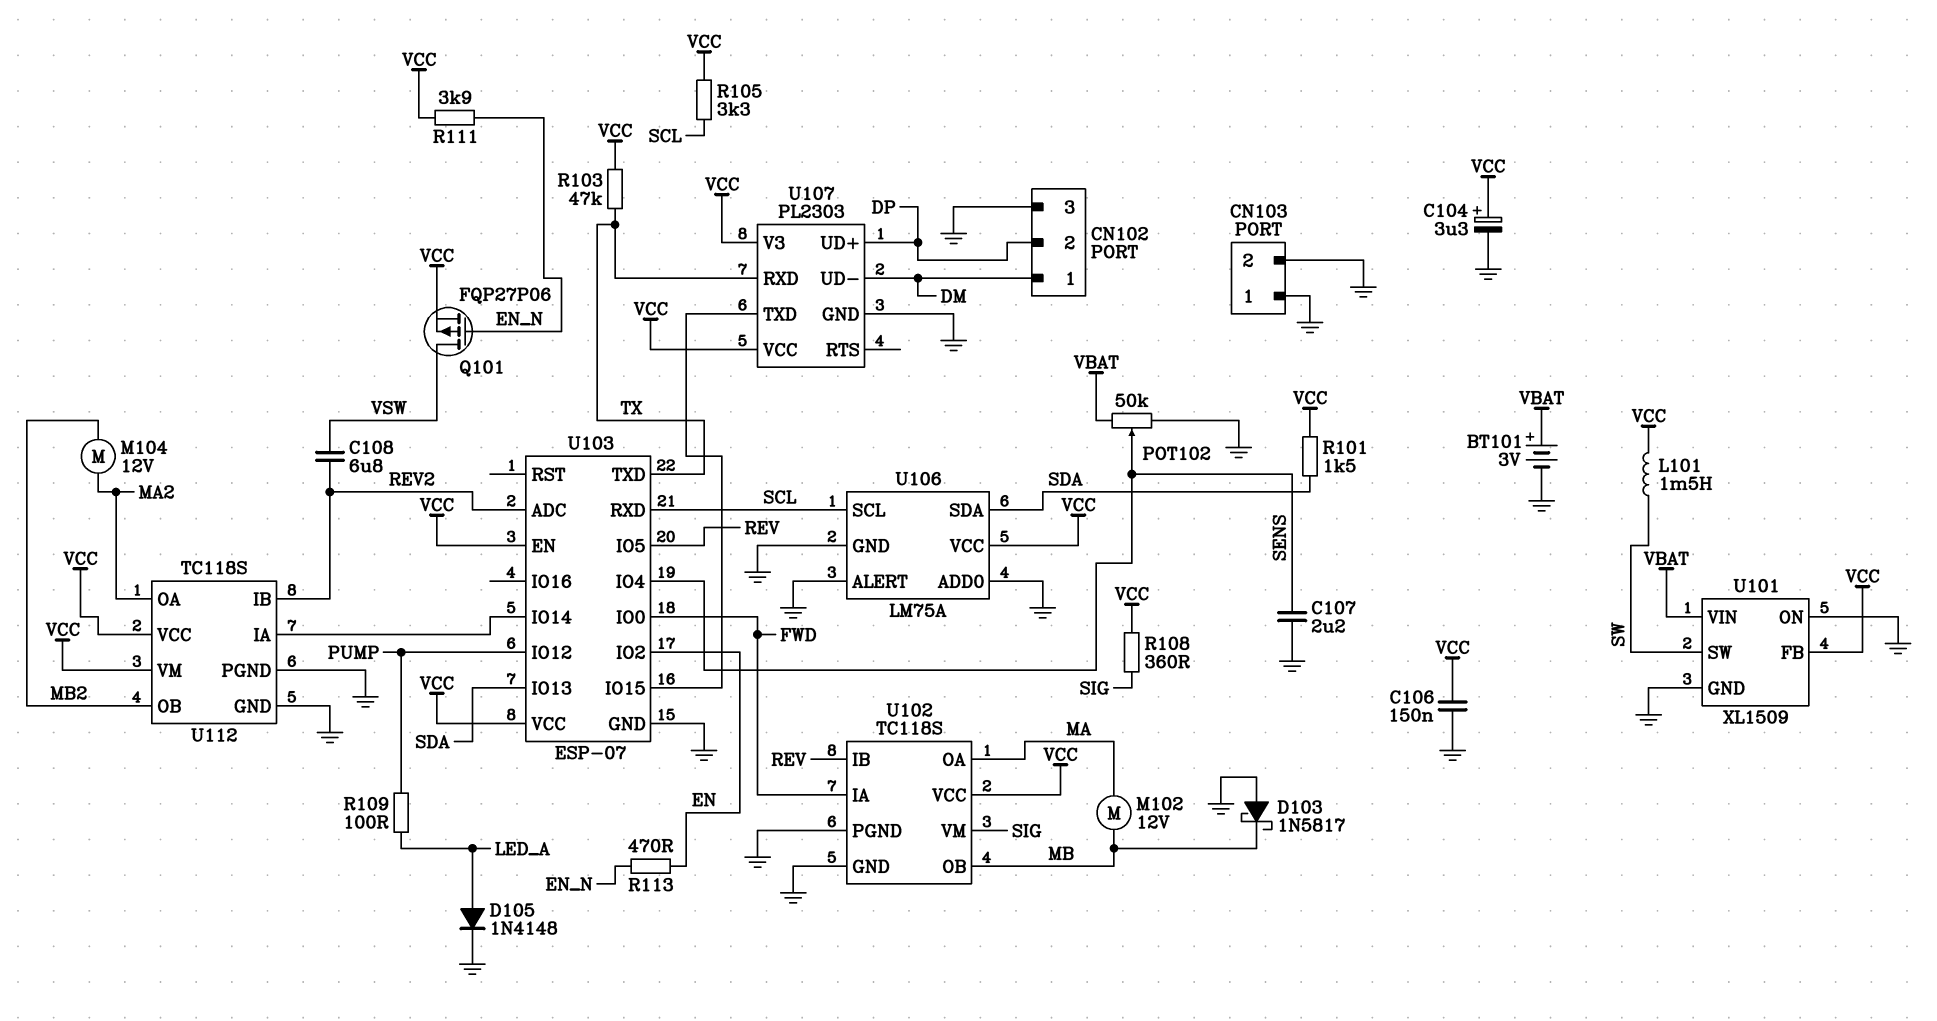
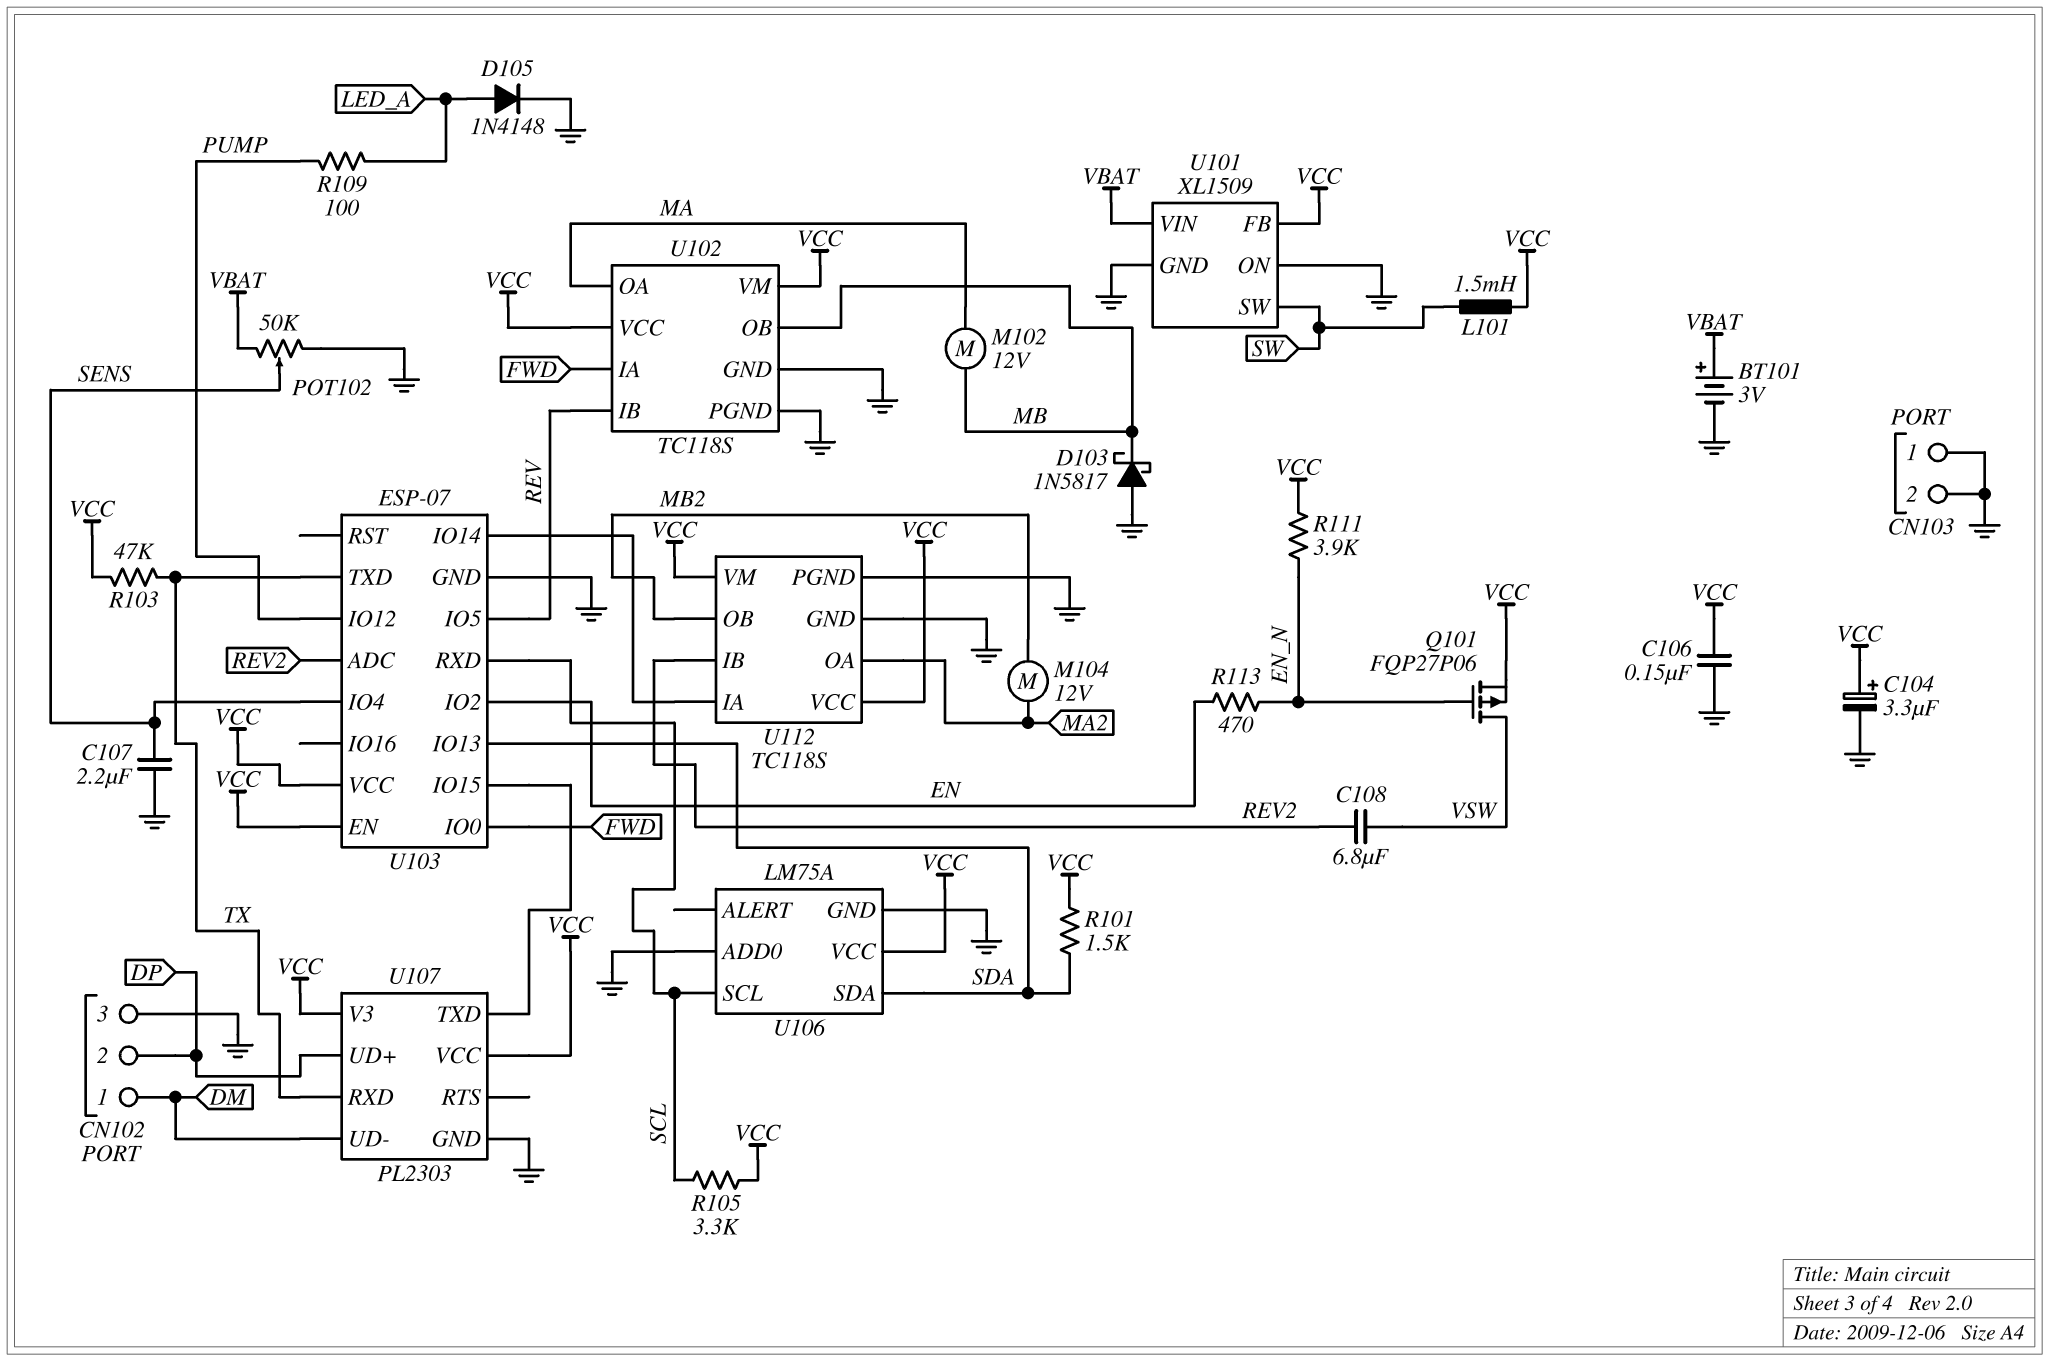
R108: 360 (SIG, VCC) -> none
U102 pin VM: SIG -> VCC
U106 pin ALERT: GND -> none

